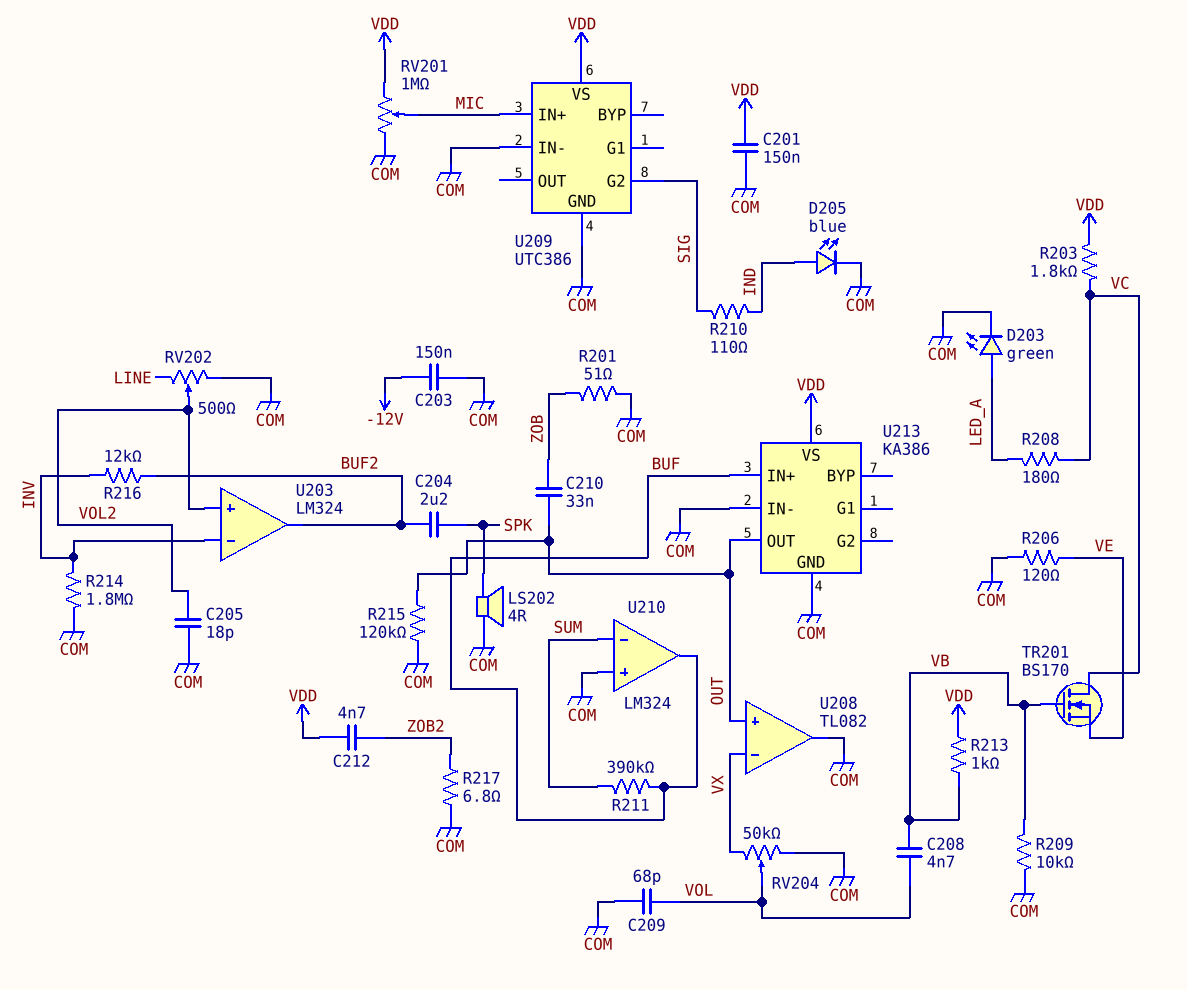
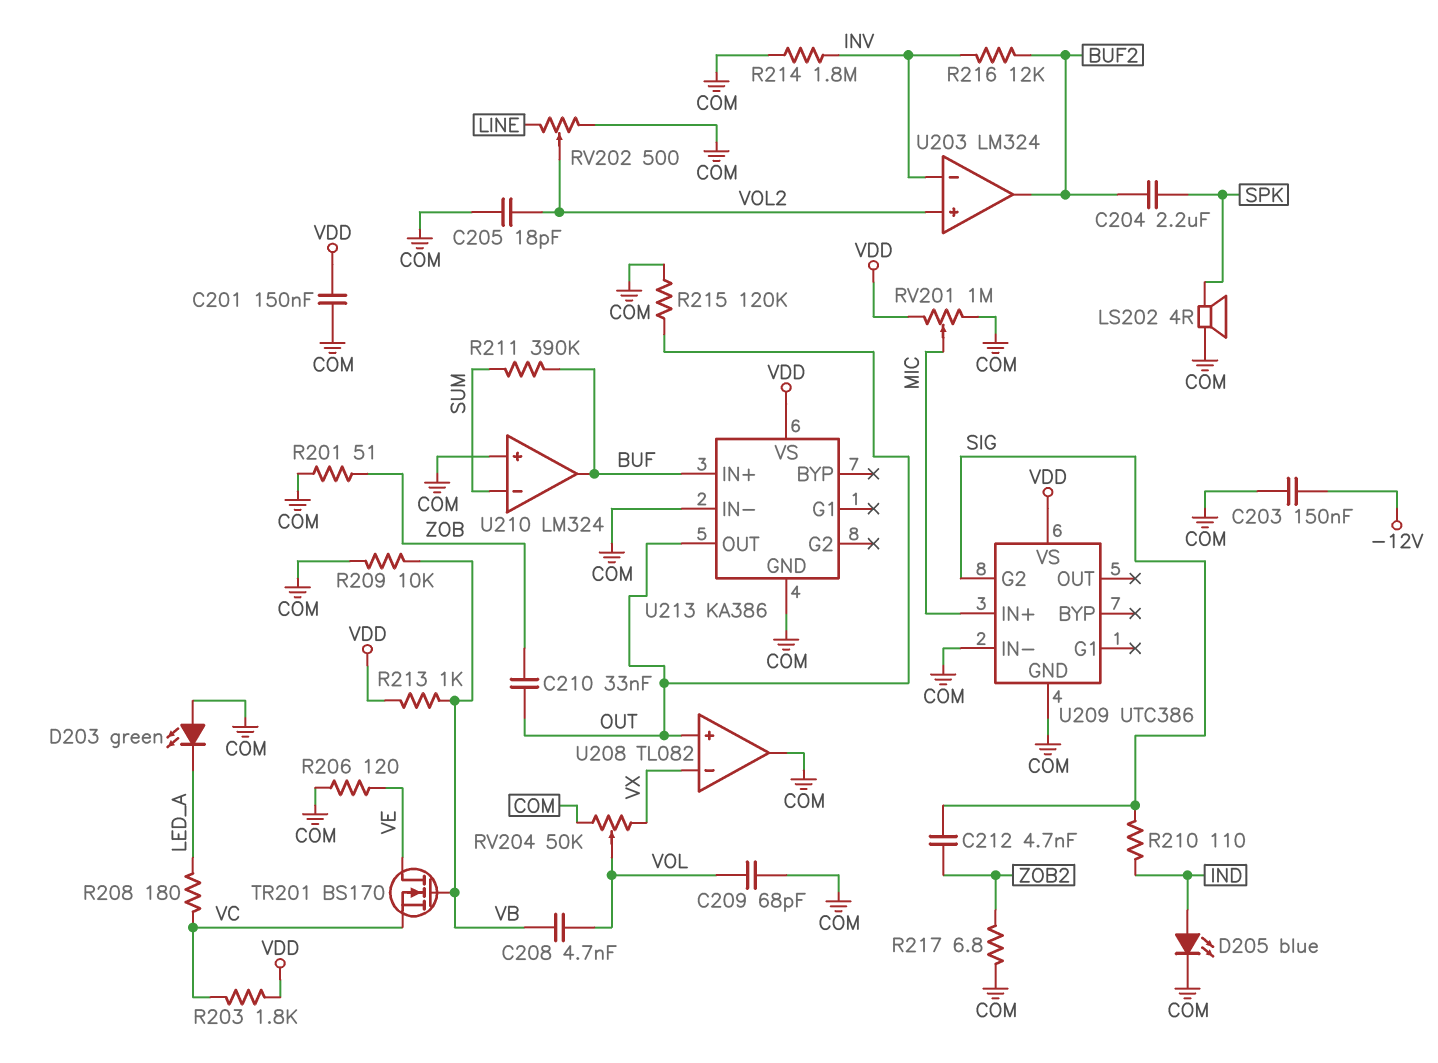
C212: 4.7nF (VDD, ZOB2) -> 4.7nF (SIG, ZOB2)
D203: LED green (A LED_A, K COM) -> LED green (A COM, K LED_A)
TR201: NMOS BS170 (G VB, D VC, S VE) -> NMOS BS170 (G VB, D VE, S VC)

